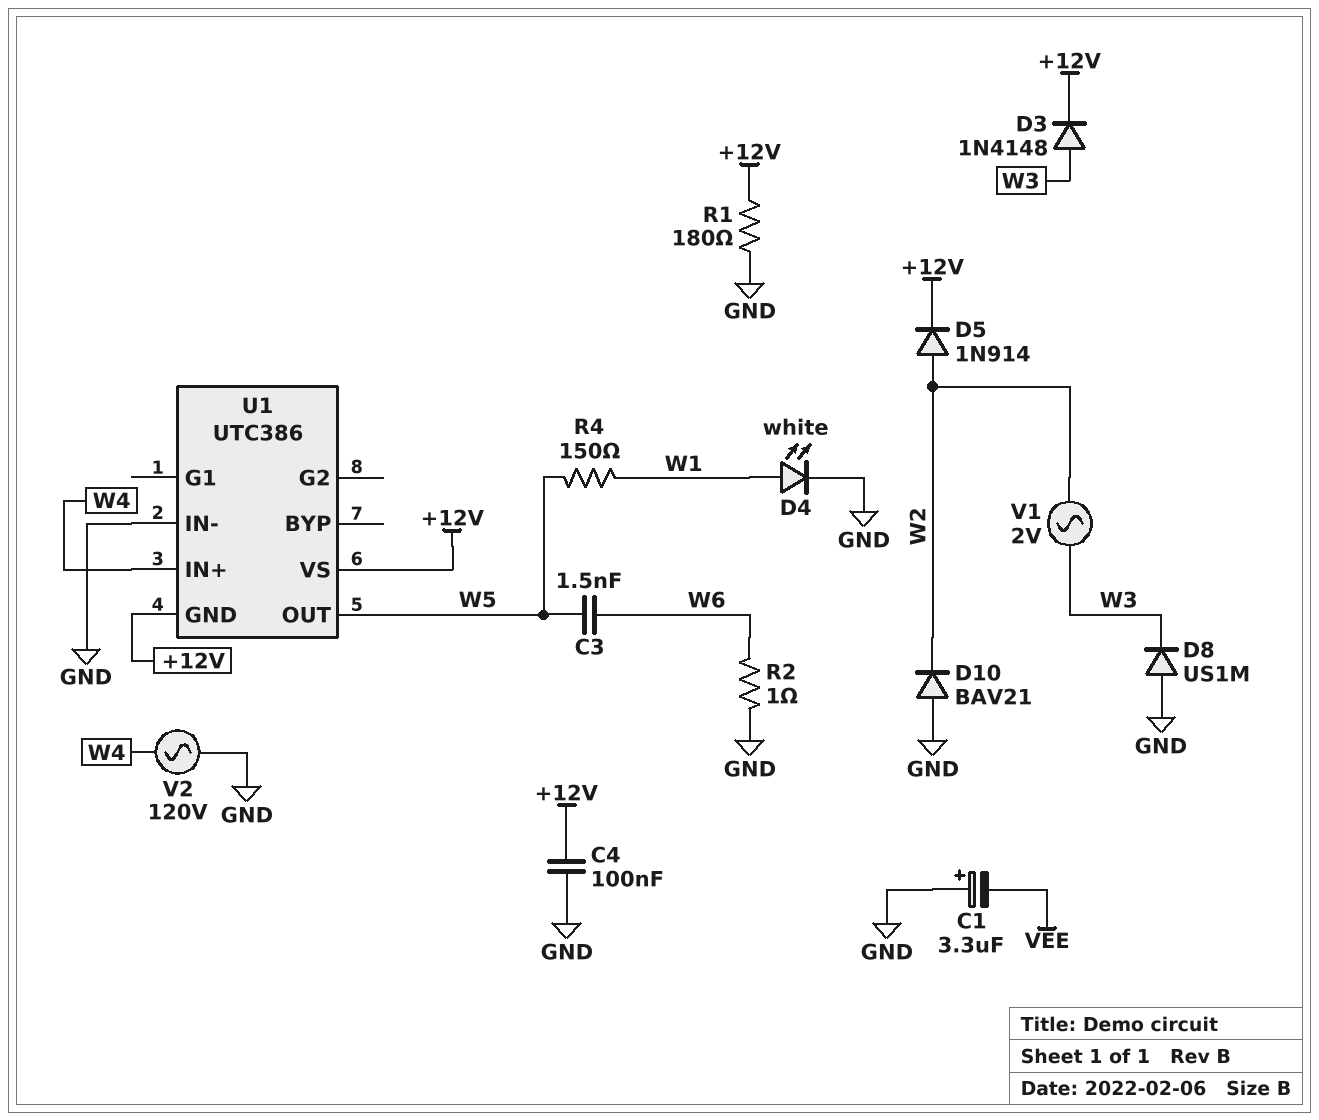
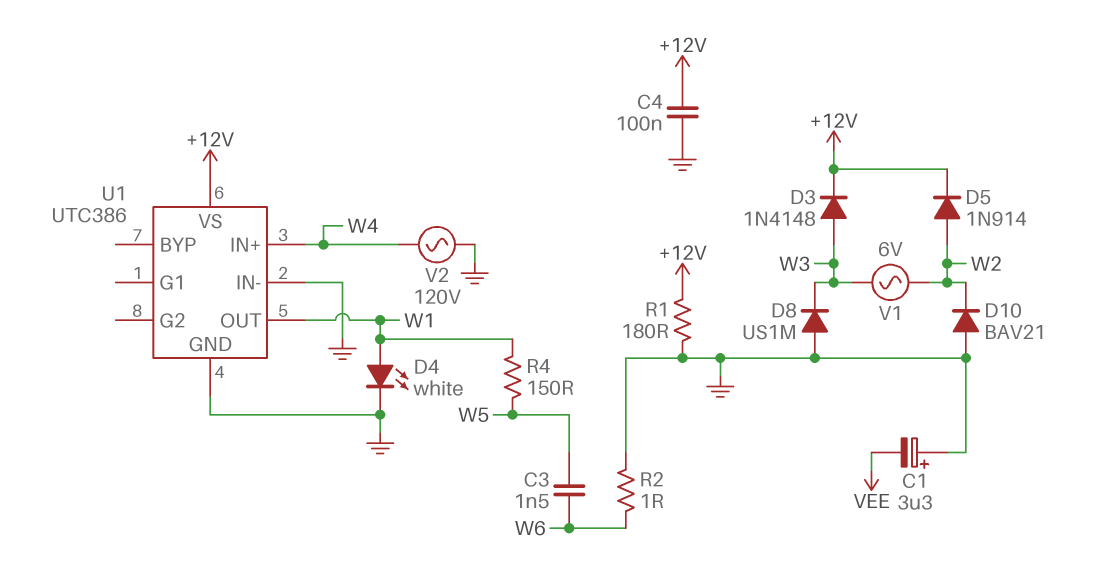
U1 pin GND: +12V -> GND
U1 pin OUT: W5 -> W1
V1: AC 2V (W2, W3) -> AC 6V (W2, W3)

